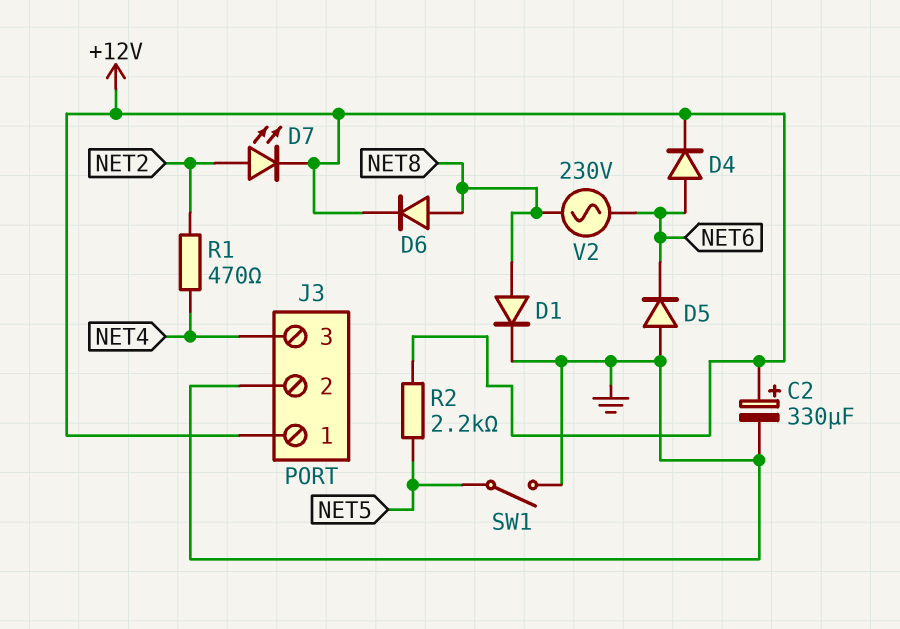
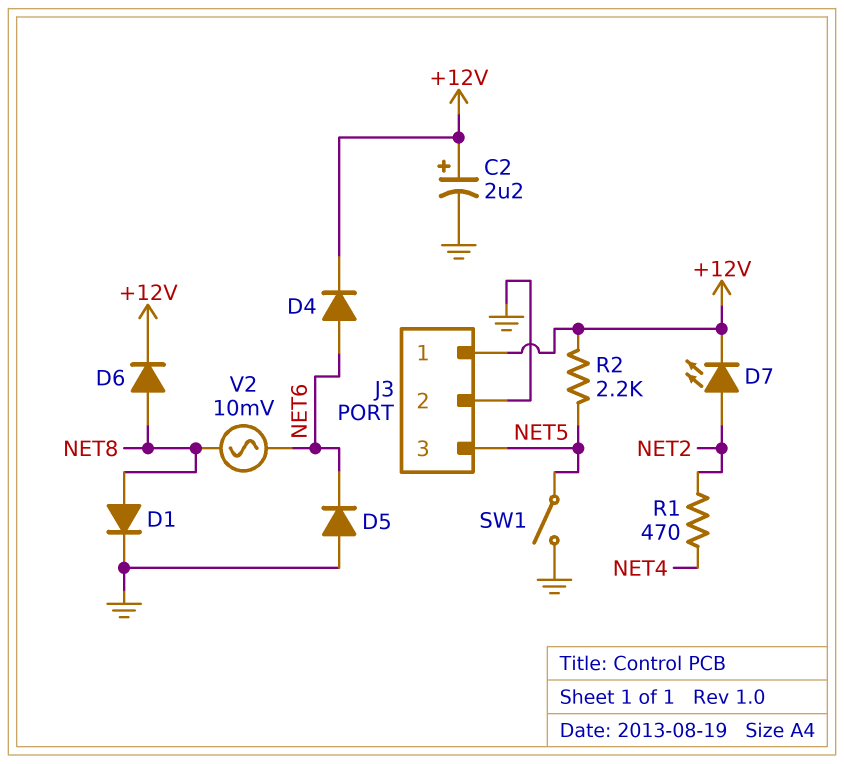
C2: 330uF (plus +12V, minus GND) -> 2.2uF (plus +12V, minus GND)
J3 pin 3: NET4 -> NET5
V2: AC 230V (NET6, NET8) -> AC 10mV (NET6, NET8)

